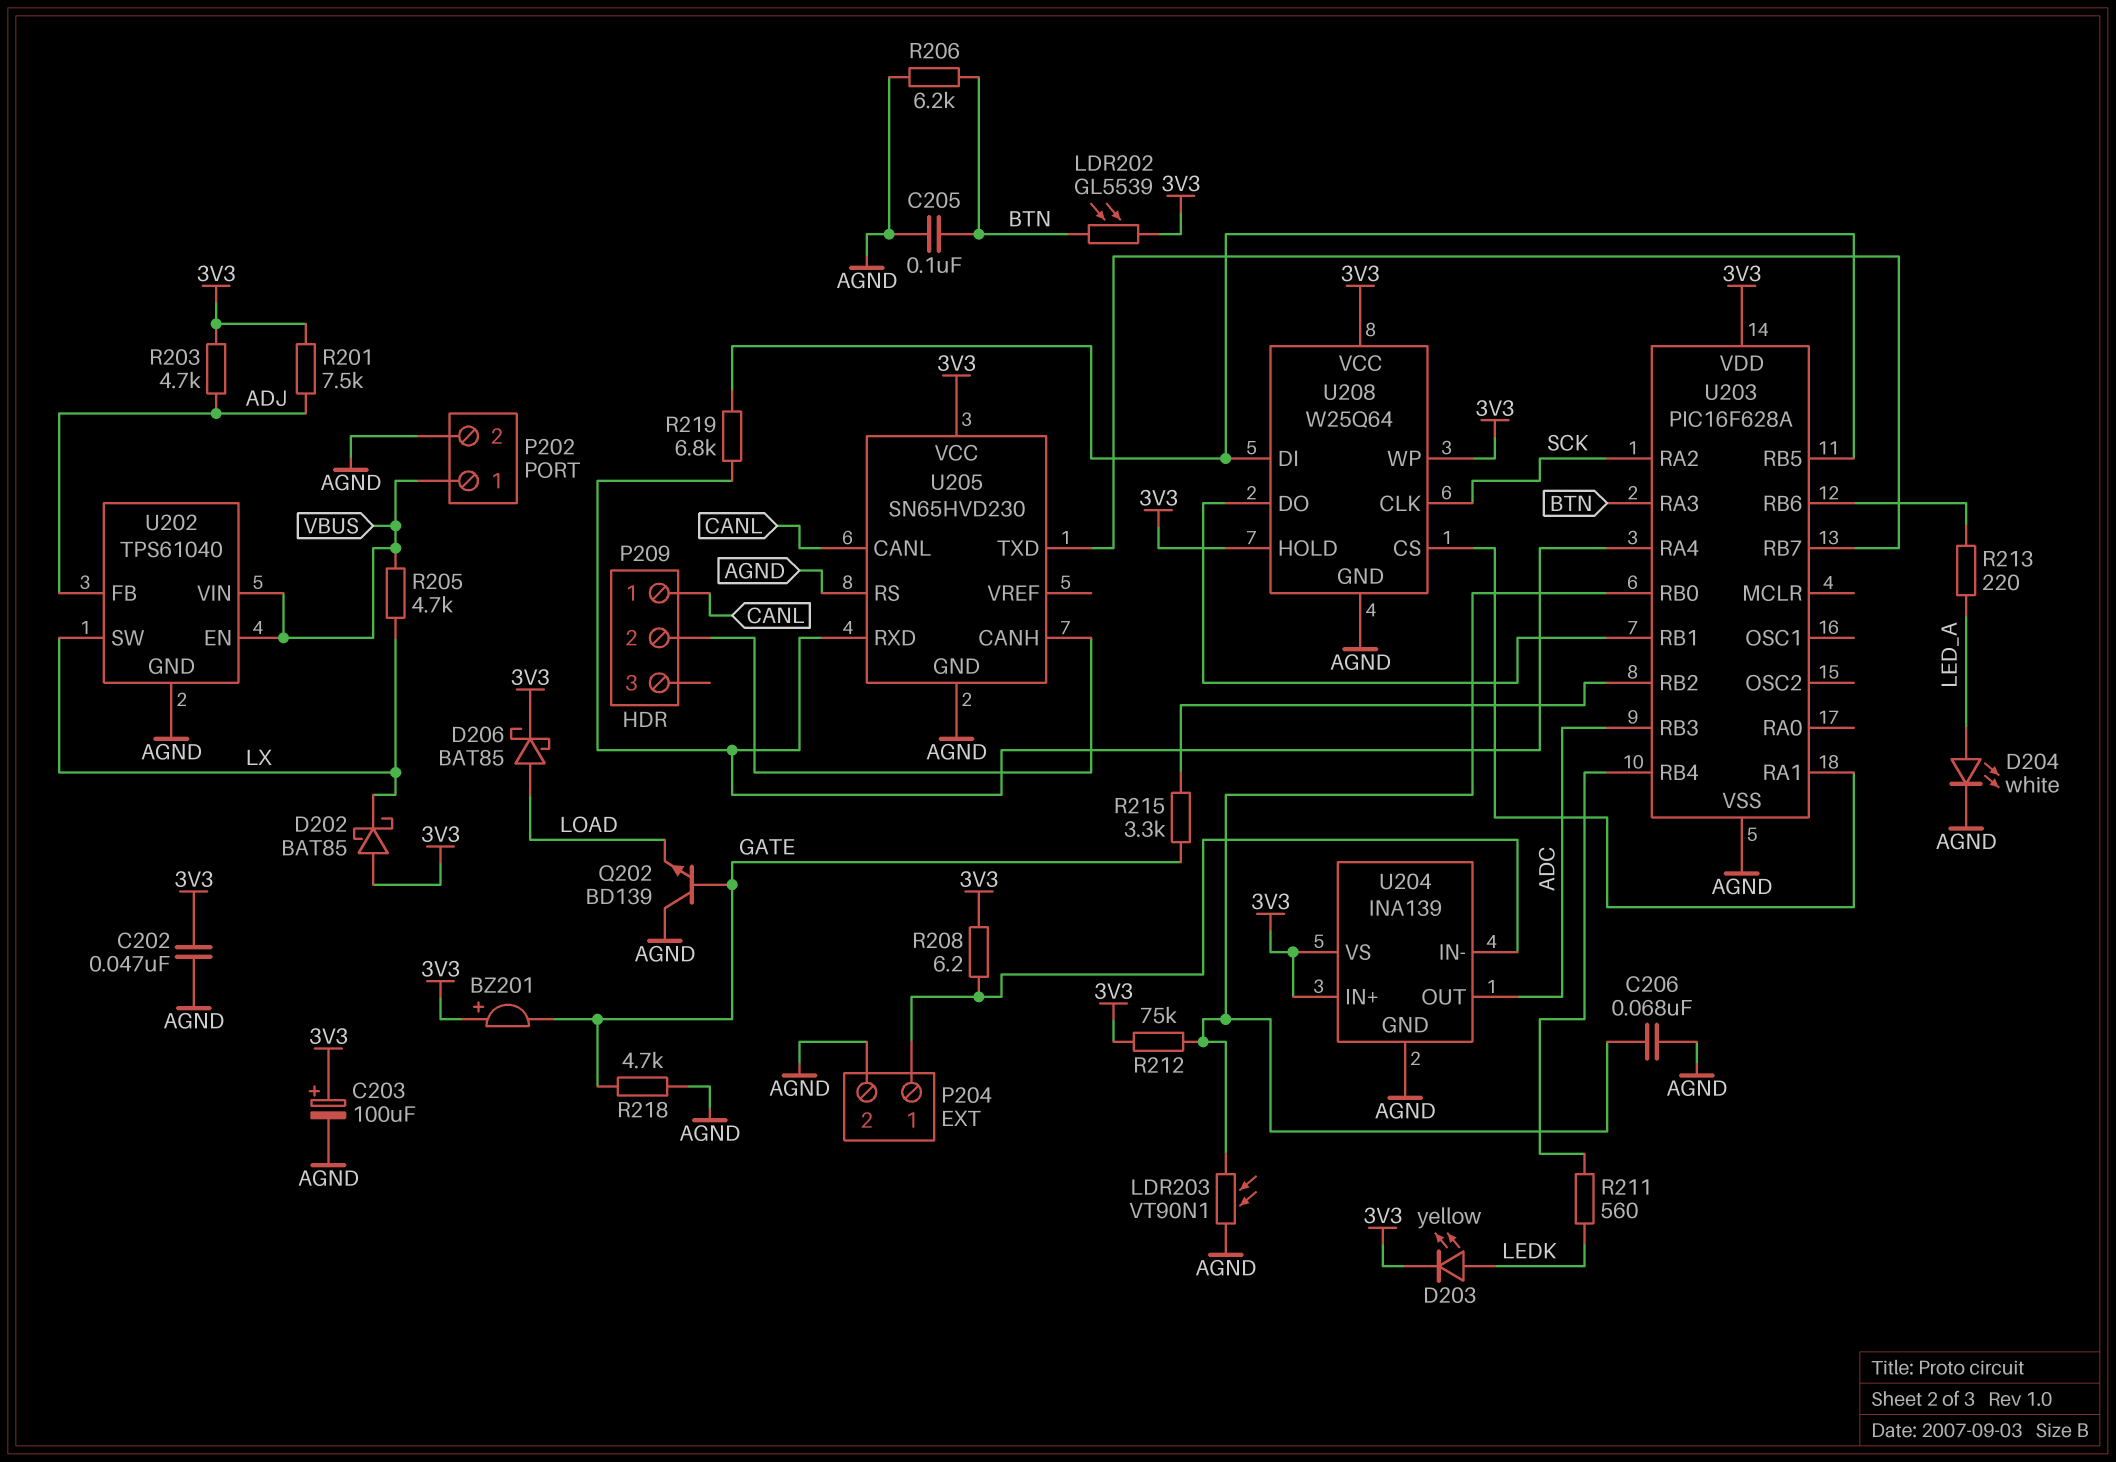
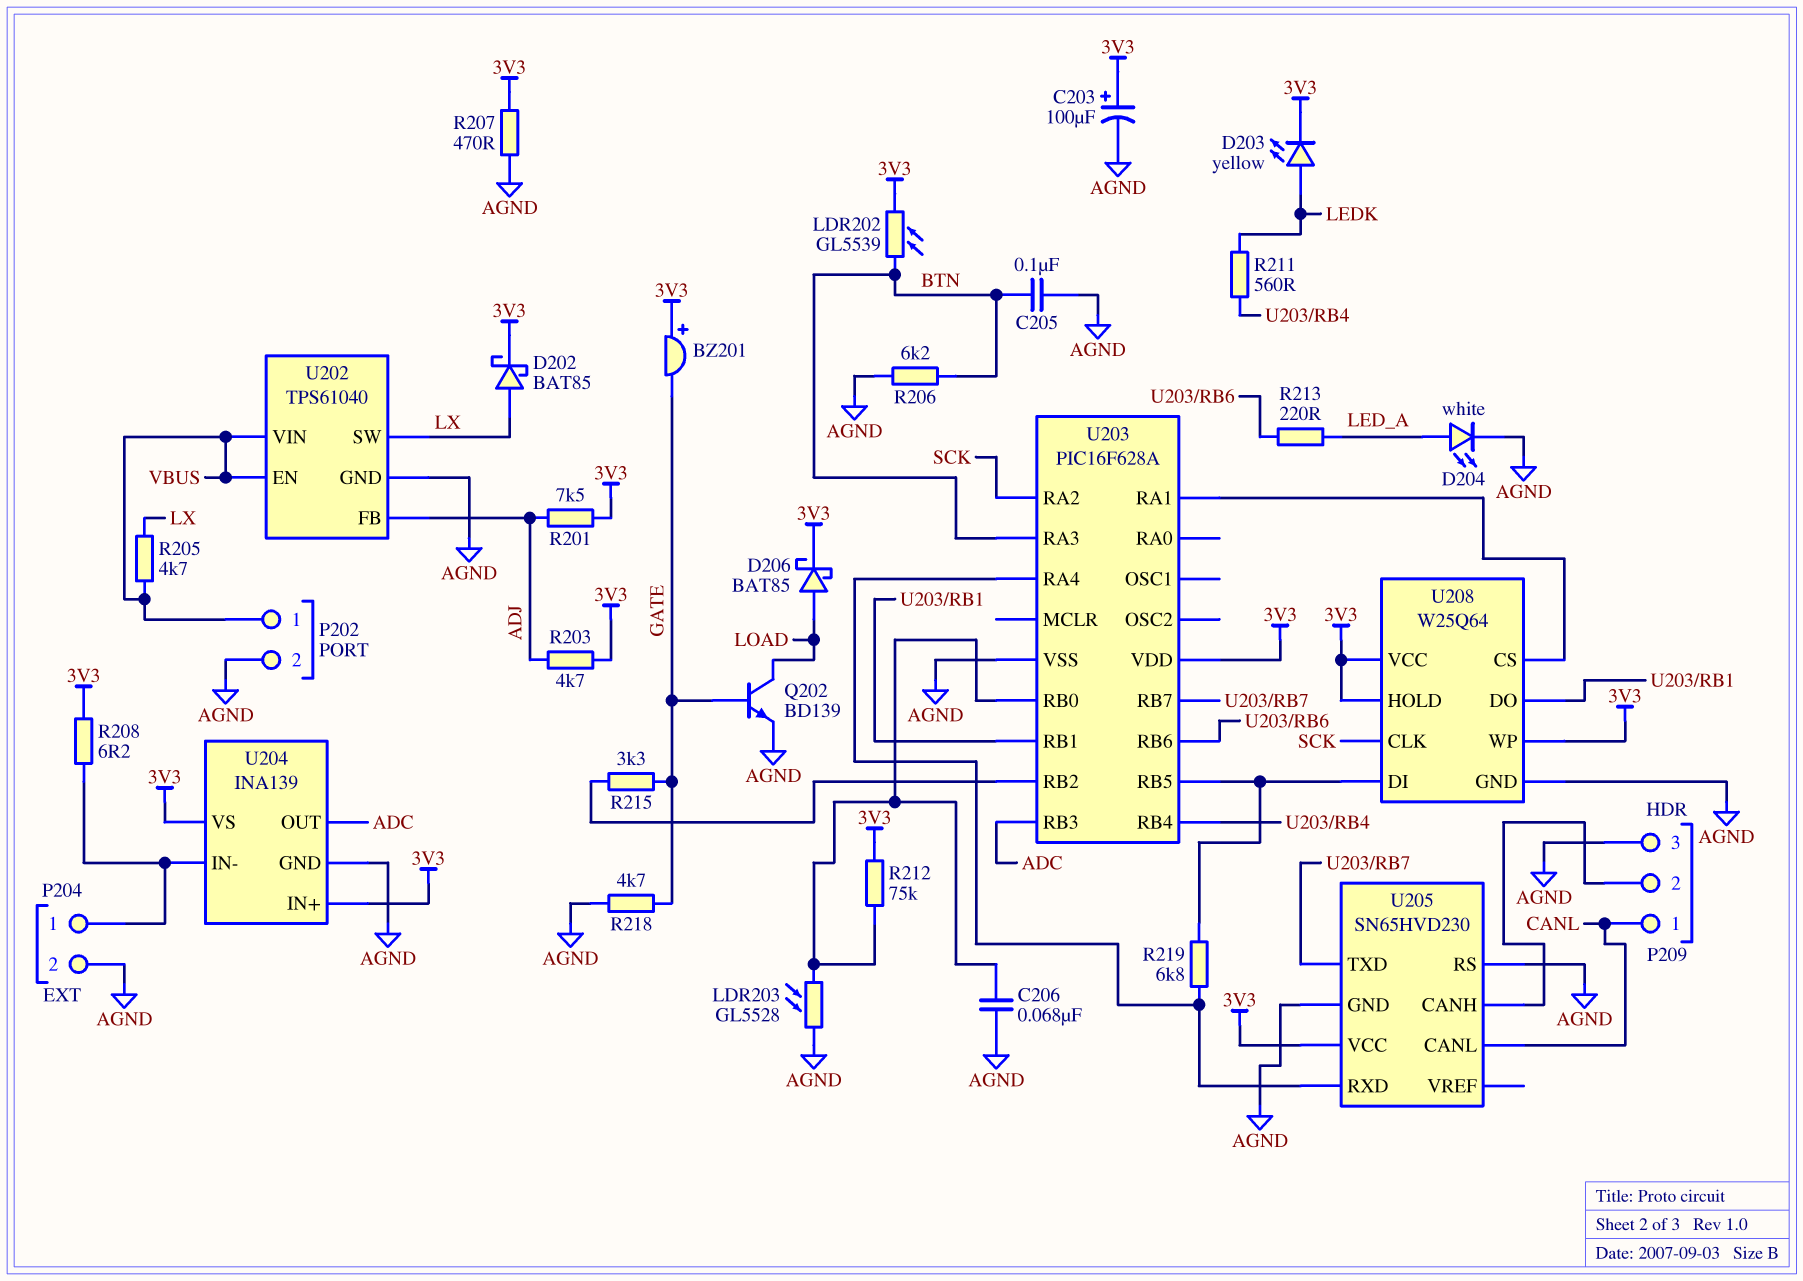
C202: 47nF (3V3, AGND) -> none
D202: schottky BAT85 (A 3V3, K LX) -> schottky BAT85 (A LX, K 3V3)
LDR203: VT90N1 (AGND, U203/RB0) -> GL5528 (AGND, U203/RB0)
P209 pin 3: none -> AGND
Q202: NPN BD139 (B GATE, C AGND, E LOAD) -> NPN BD139 (B GATE, C LOAD, E AGND)
R207: none -> 470 (3V3, AGND)

